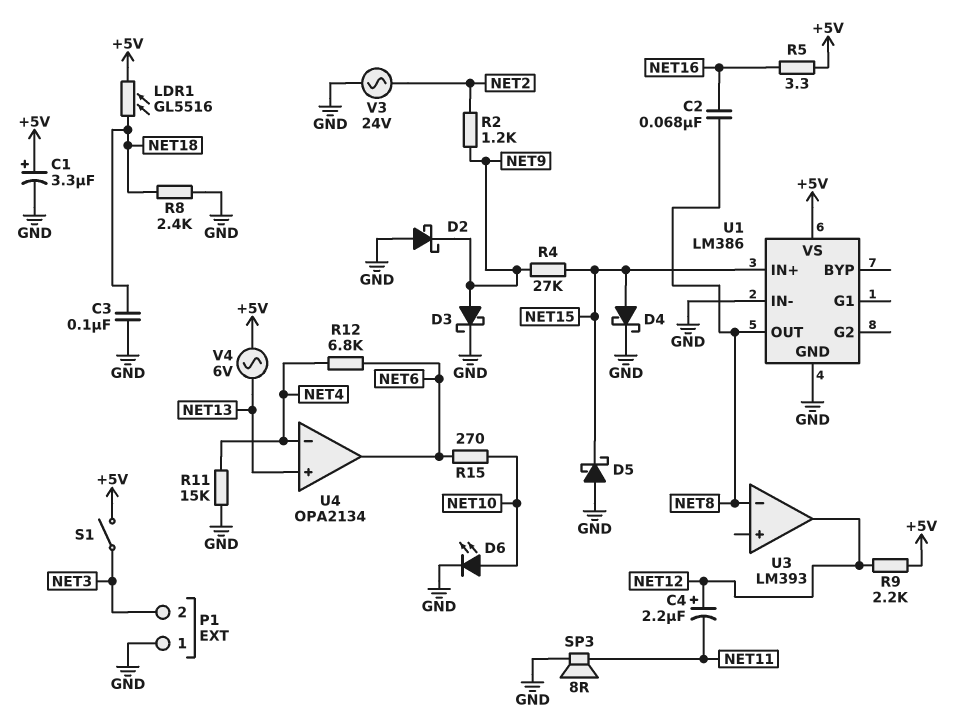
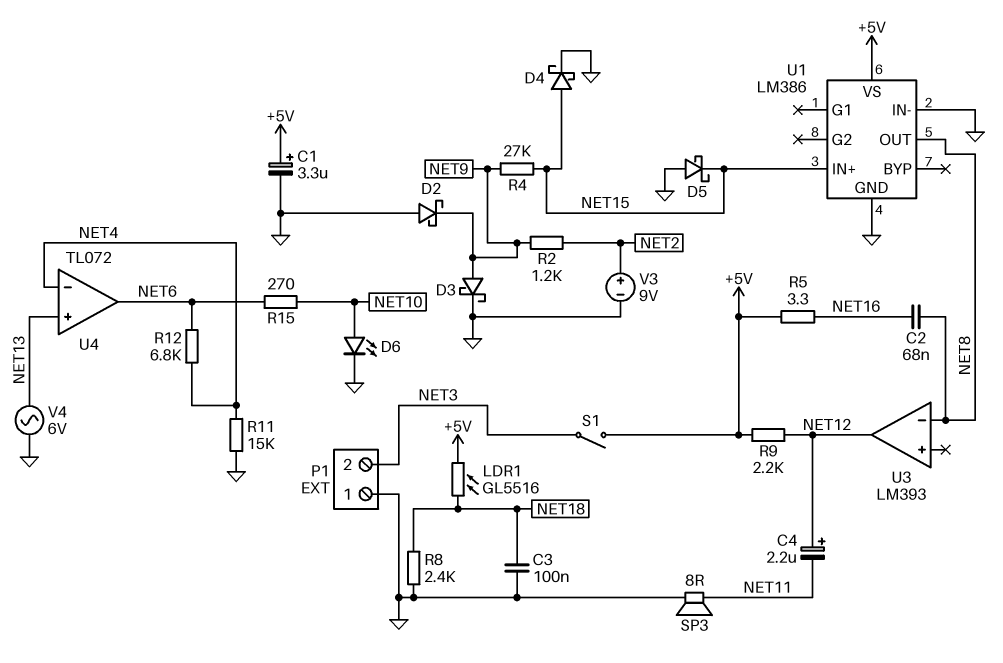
U4: OPA2134 -> TL072
V3: AC 24V (GND, NET2) -> 9V (plus NET2, minus GND)
V4: AC 6V (+5V, NET13) -> AC 6V (GND, NET13)

